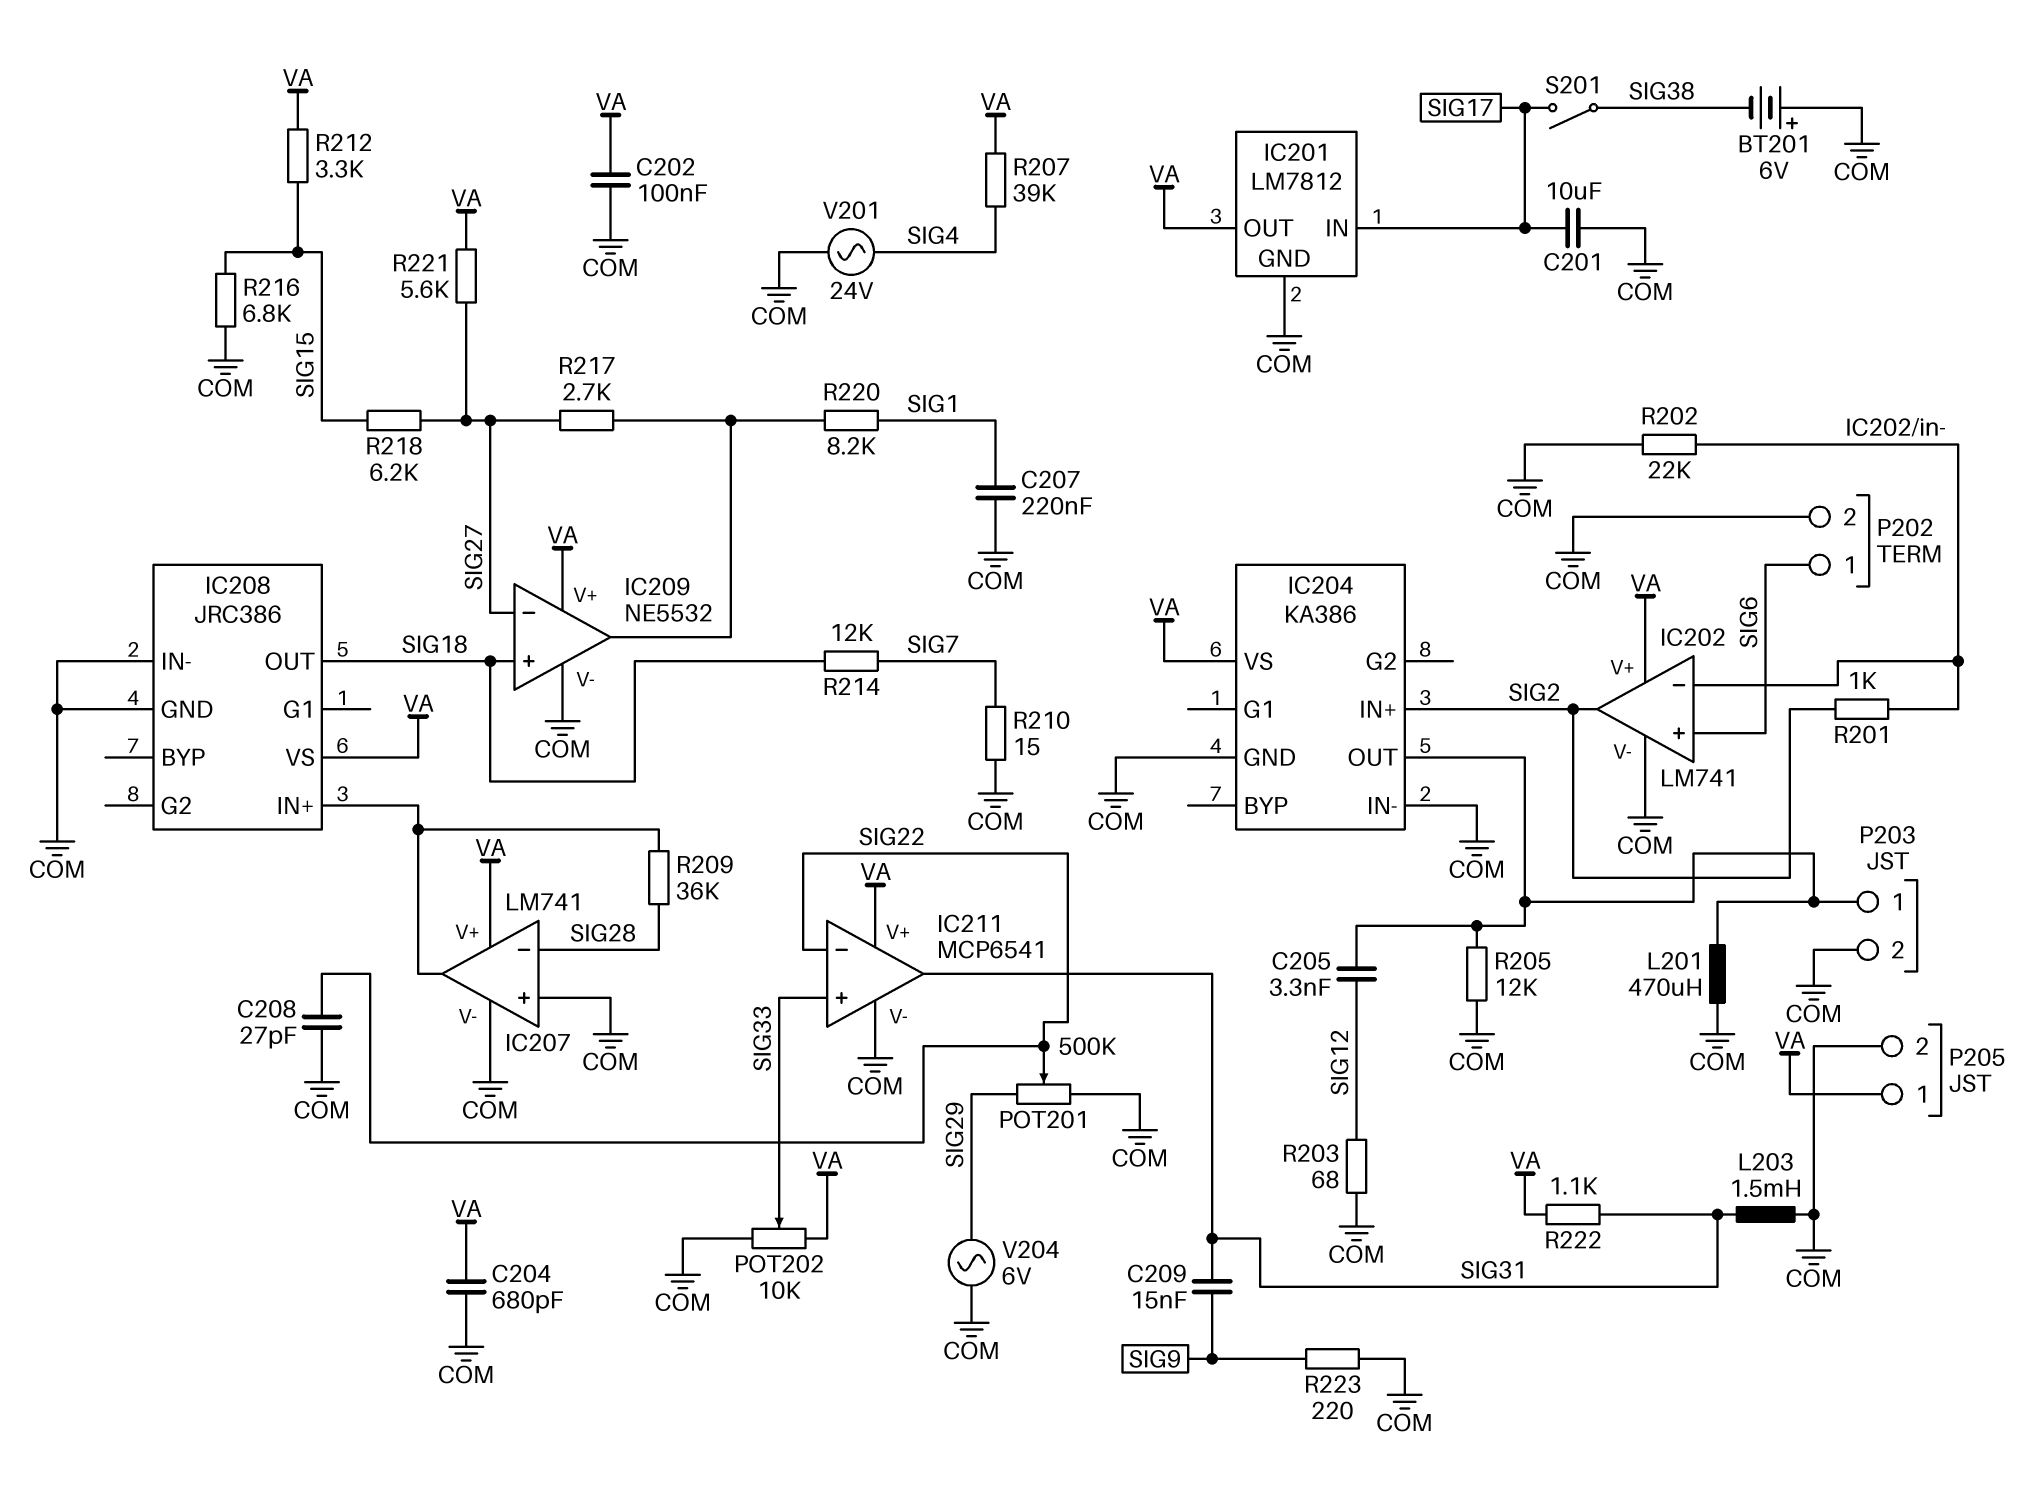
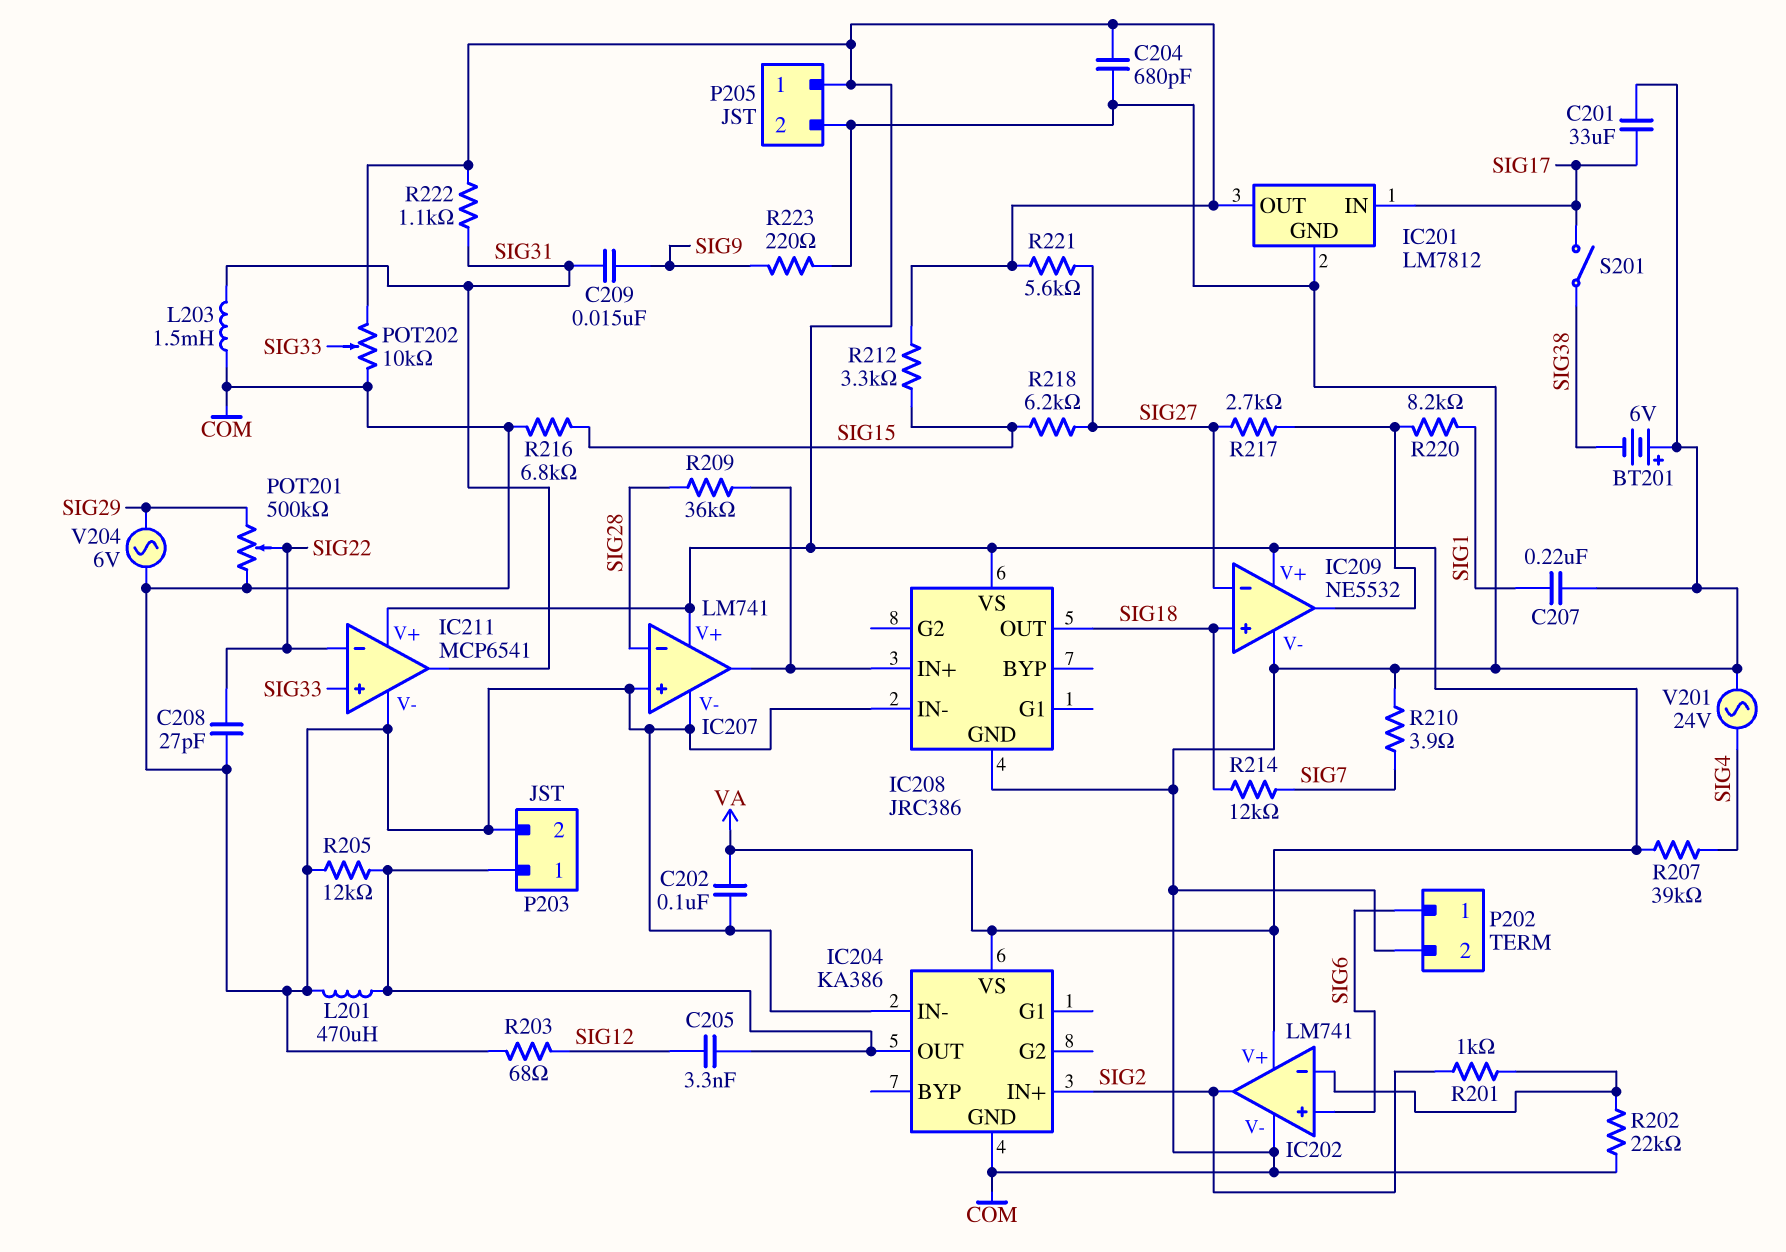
C201: 10uF (COM, SIG17) -> 33uF (COM, SIG17)
R210: 15 (COM, SIG7) -> 3.9 (COM, SIG7)

